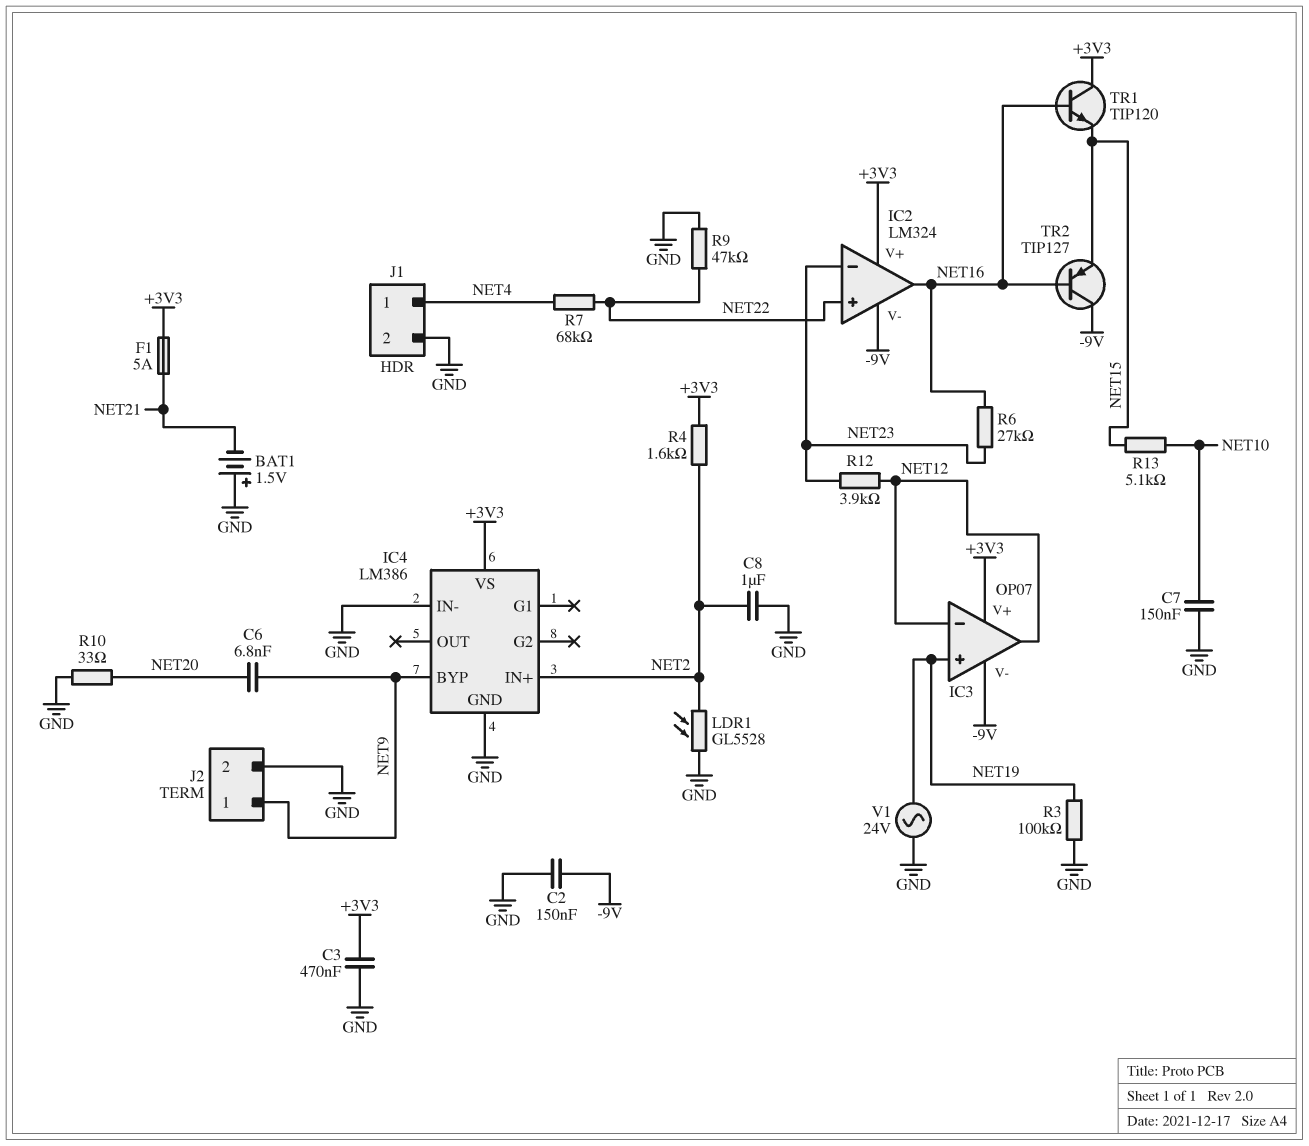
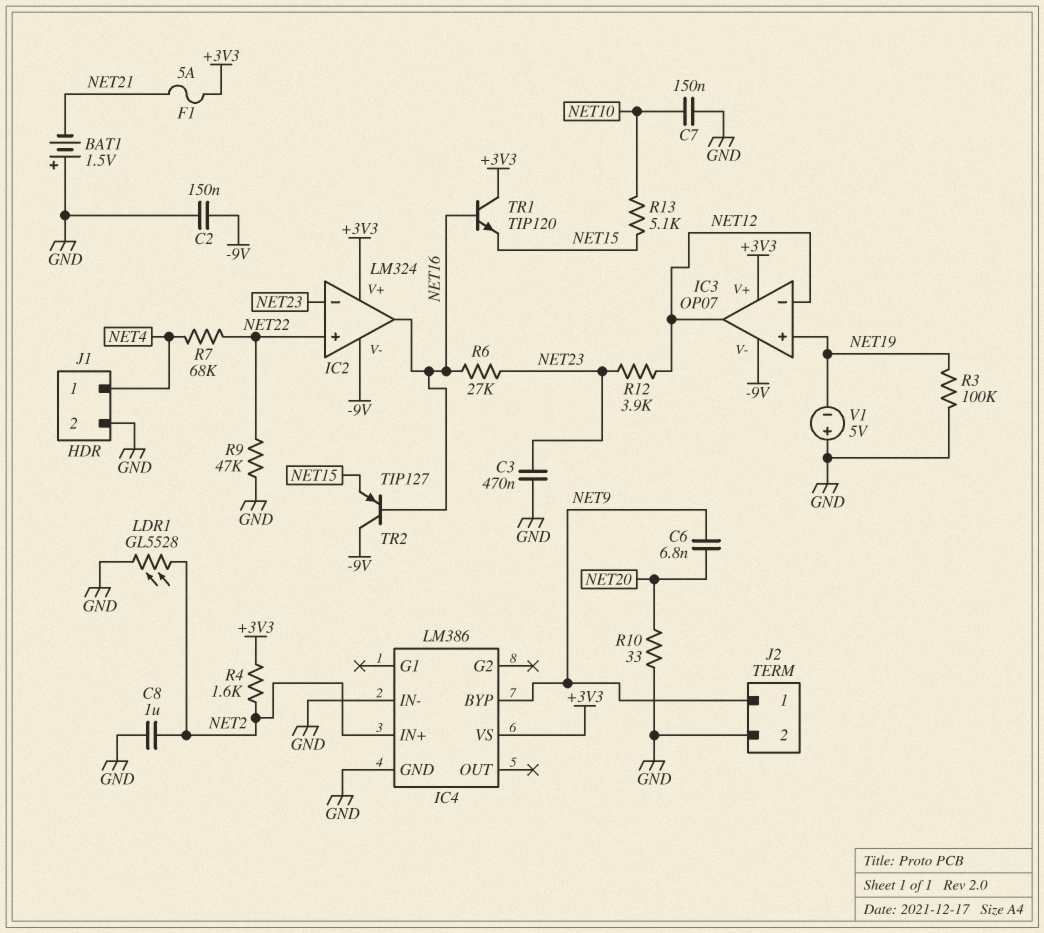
C3: 470nF (+3V3, GND) -> 470nF (GND, NET23)
V1: AC 24V (GND, NET19) -> 5V (plus GND, minus NET19)

